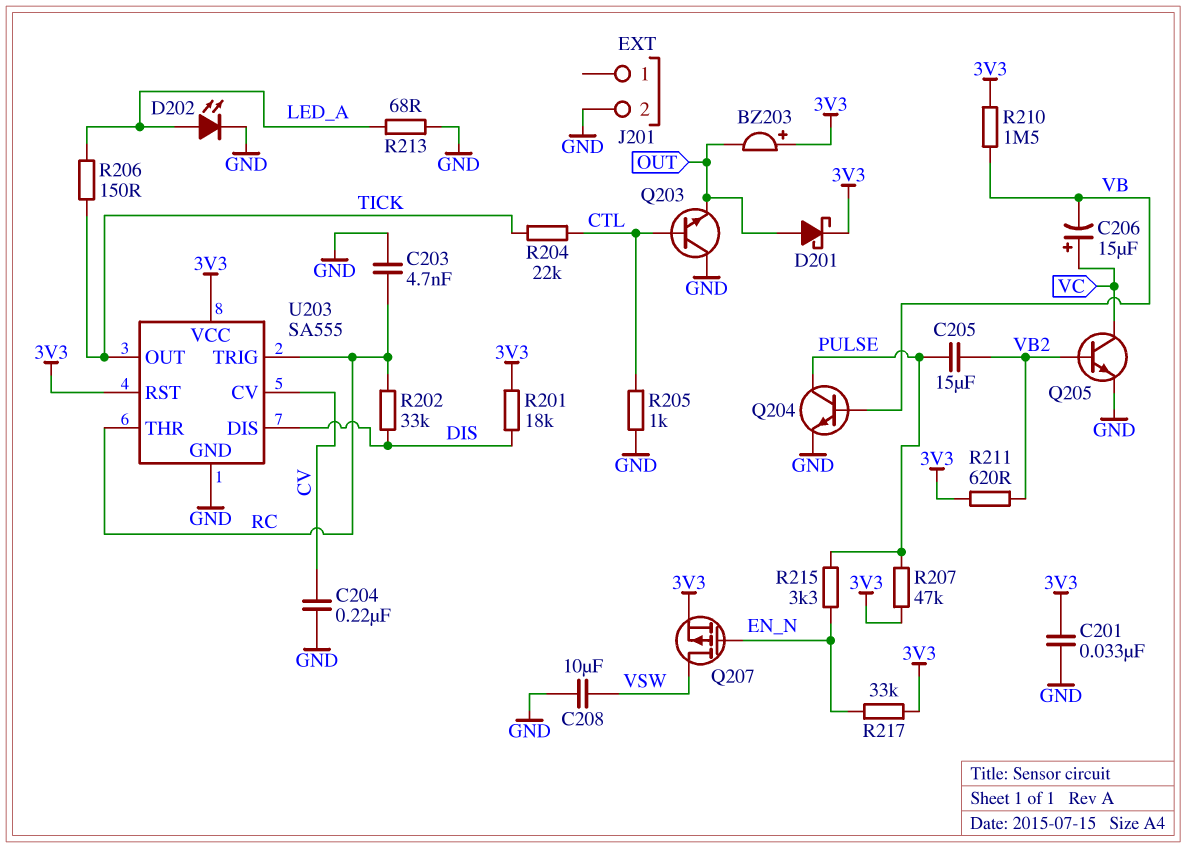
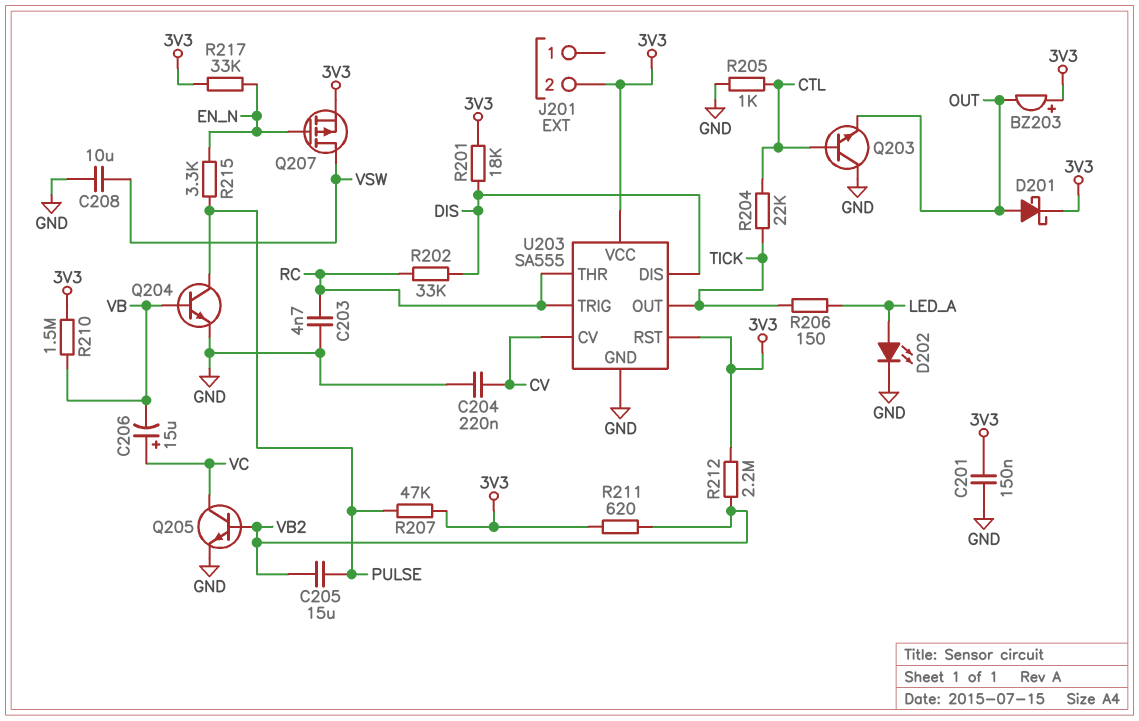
C201: 33nF (3V3, GND) -> 150nF (3V3, GND)
J201 pin 2: GND -> 3V3
R212: none -> 2.2M (3V3, VB2)
R213: 68 (GND, LED_A) -> none

